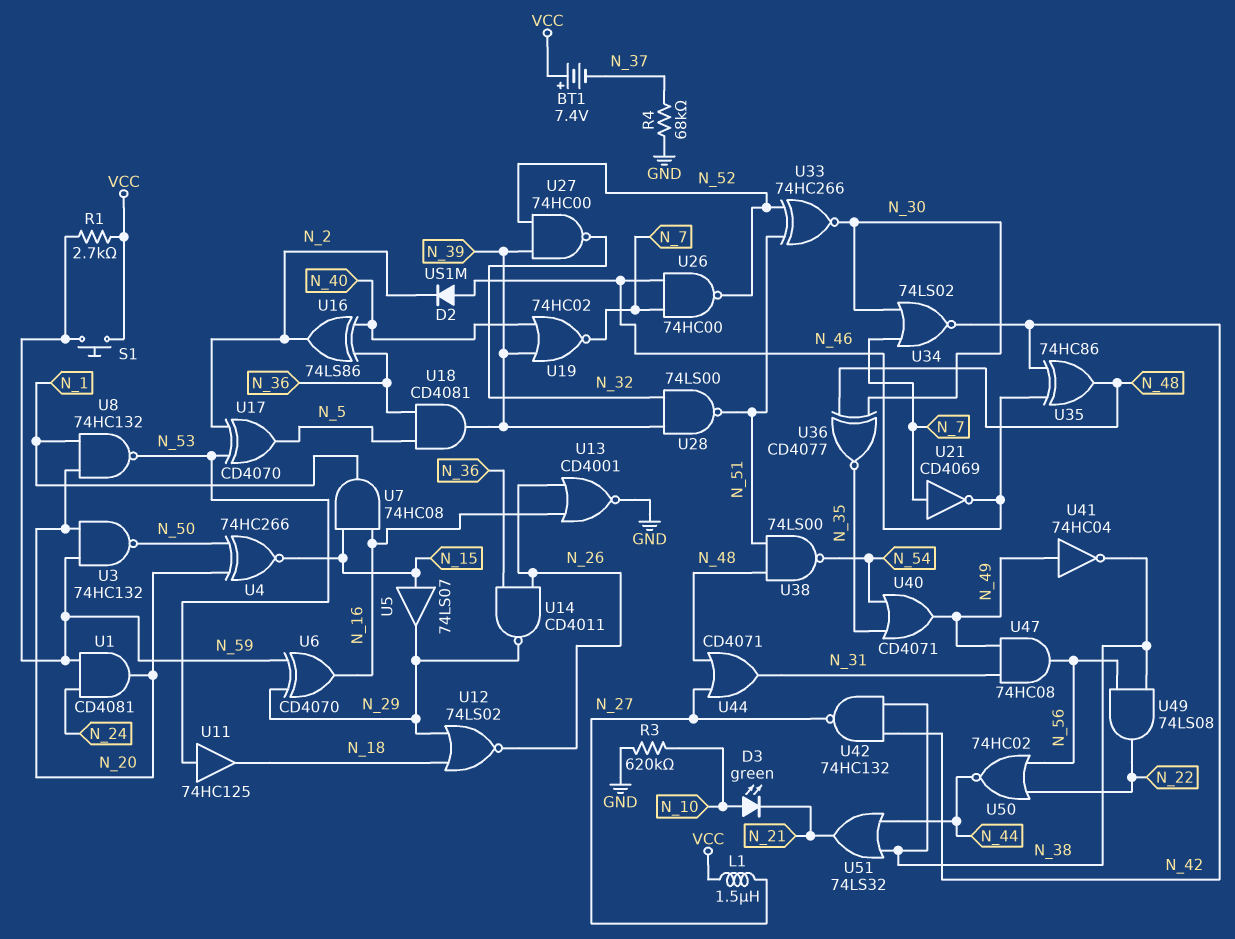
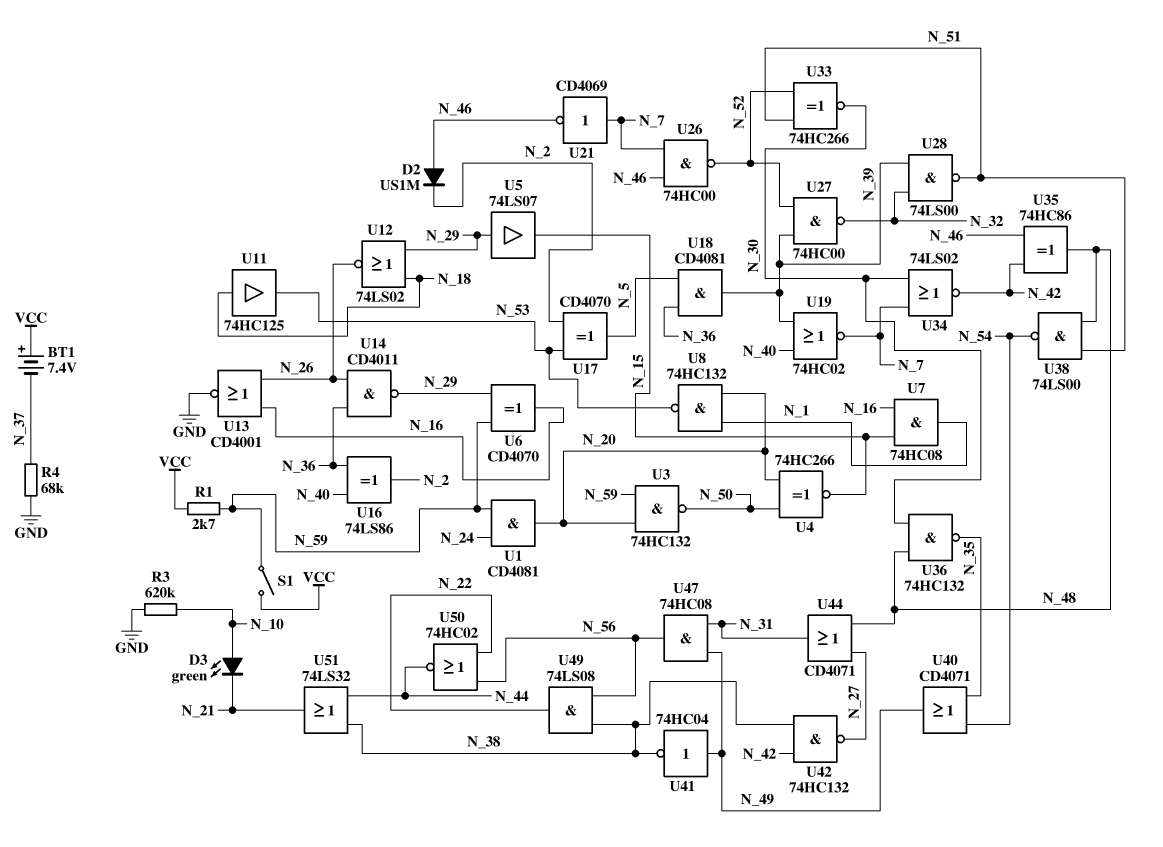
L1: 1.5uH (N_27, VCC) -> none
S1: button (N_59, VCC) -> switch (N_59, VCC)
U5: buffer 74LS07 (in N_15, out N_29) -> buffer 74LS07 (in N_29, out N_15)
U11: buffer 74HC125 (in N_53, out N_18) -> buffer 74HC125 (in N_18, out N_53)
U36: XNOR CD4077 (in N_30, in N_48, out N_35) -> NAND 74HC132 (in N_30, in N_48, out N_35)

